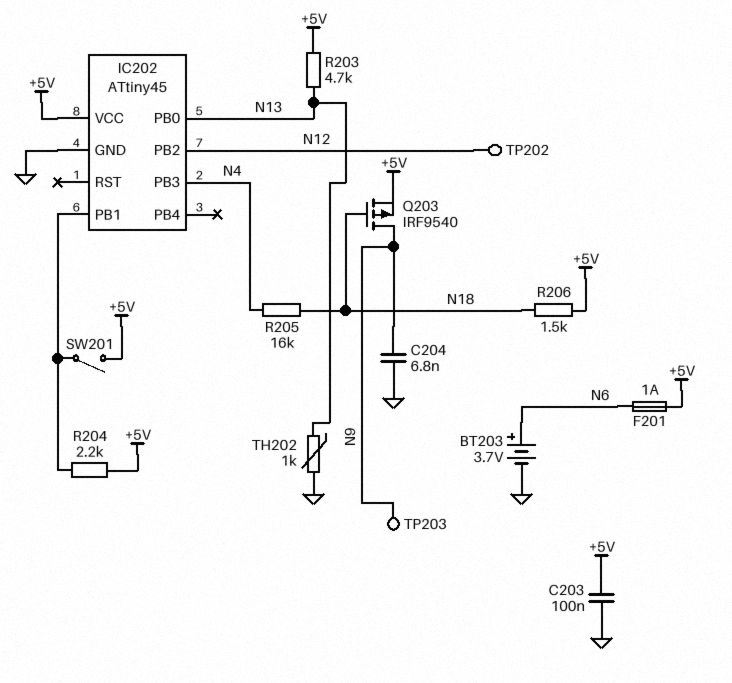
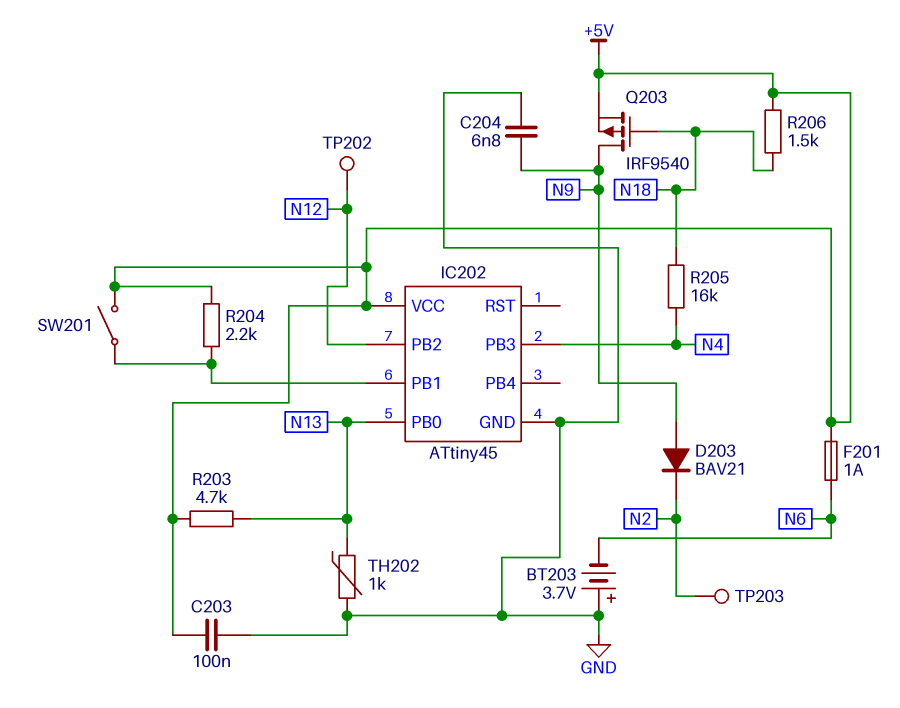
BT203: 3.7V (plus N6, minus GND) -> 3.7V (plus GND, minus N6)
D203: none -> diode BAV21 (A N9, K N2)
TP203: test point (N9) -> test point (N2)

